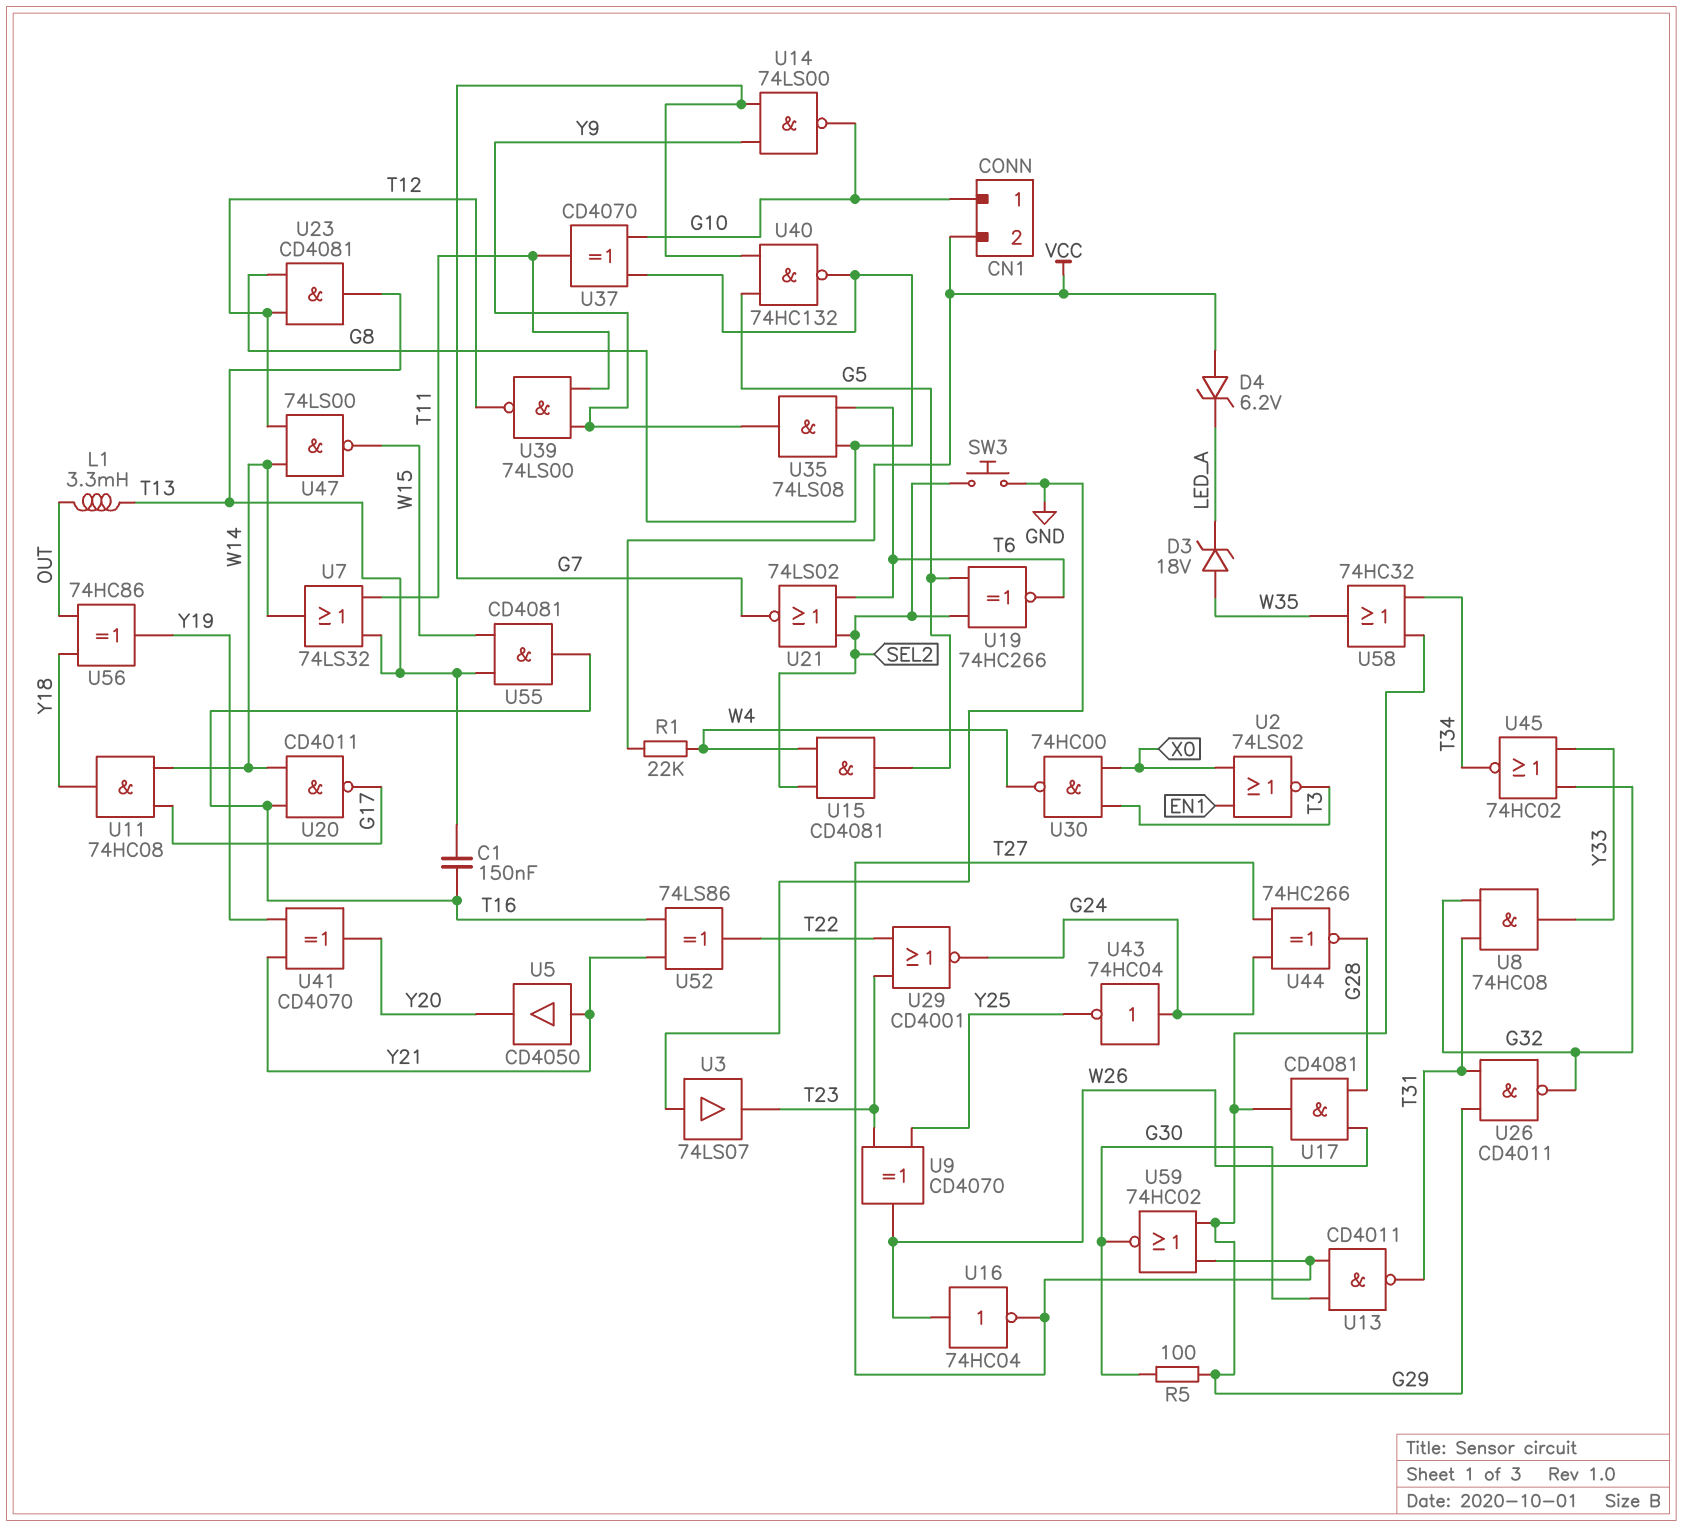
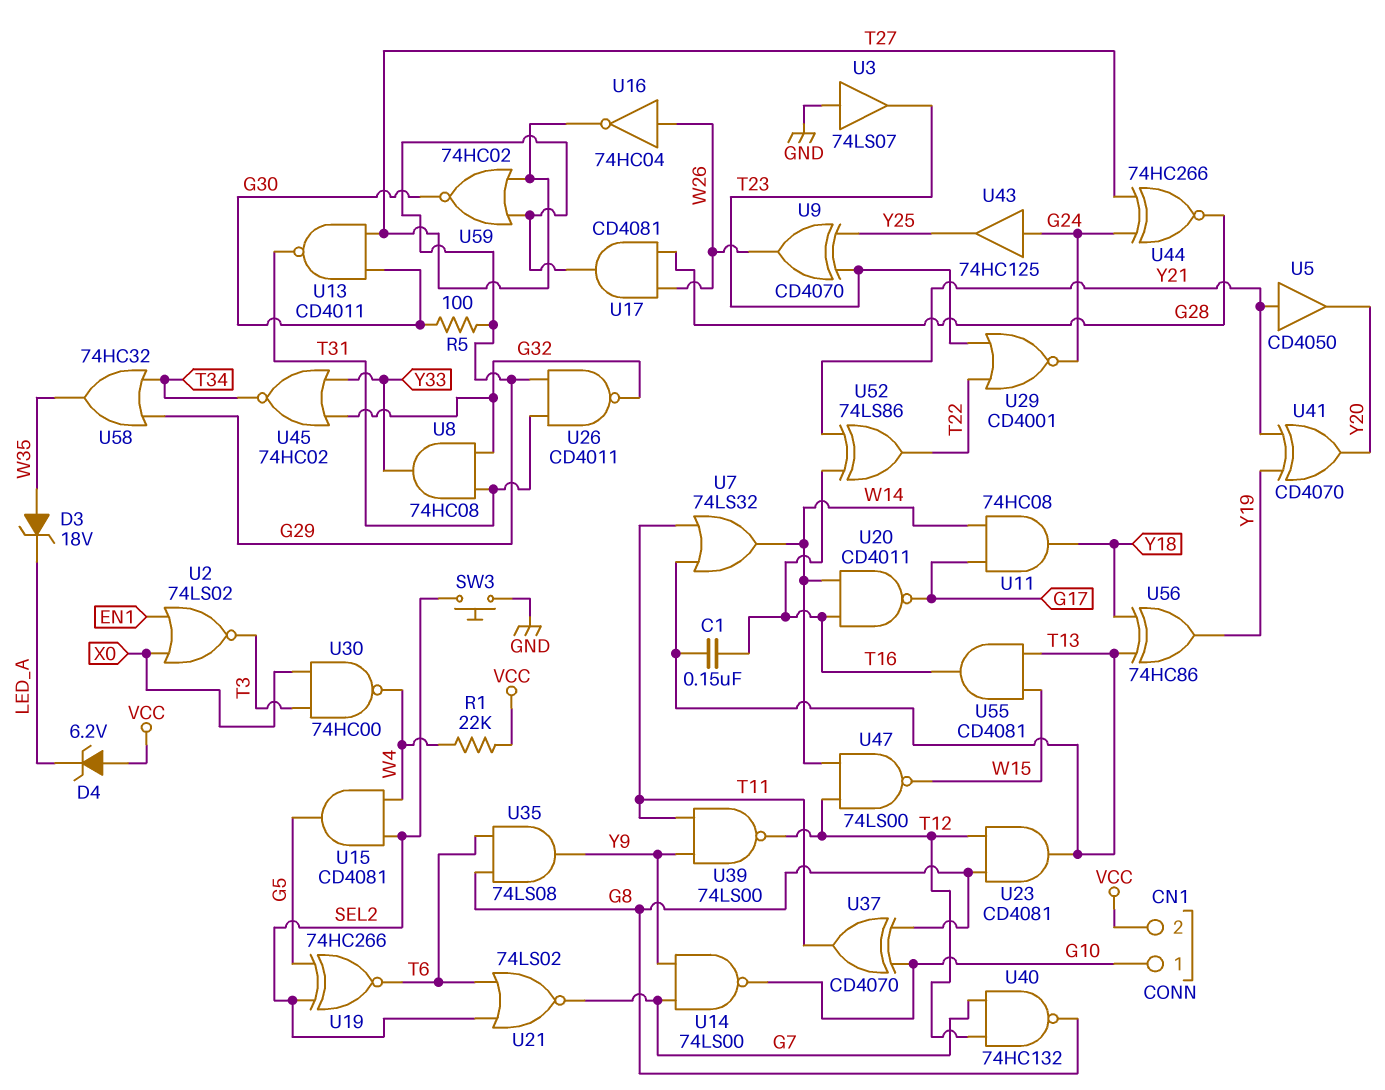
L1: 3.3mH (OUT, T13) -> none
U40: NAND 74HC132 (in G5, in G7, out G8) -> NAND 74HC132 (in G7, in T12, out G8)
U43: NOT 74HC04 (in G24, out Y25) -> buffer 74HC125 (in G24, out Y25)
U56: XOR 74HC86 (in OUT, in Y18, out Y19) -> XOR 74HC86 (in T13, in Y18, out Y19)

